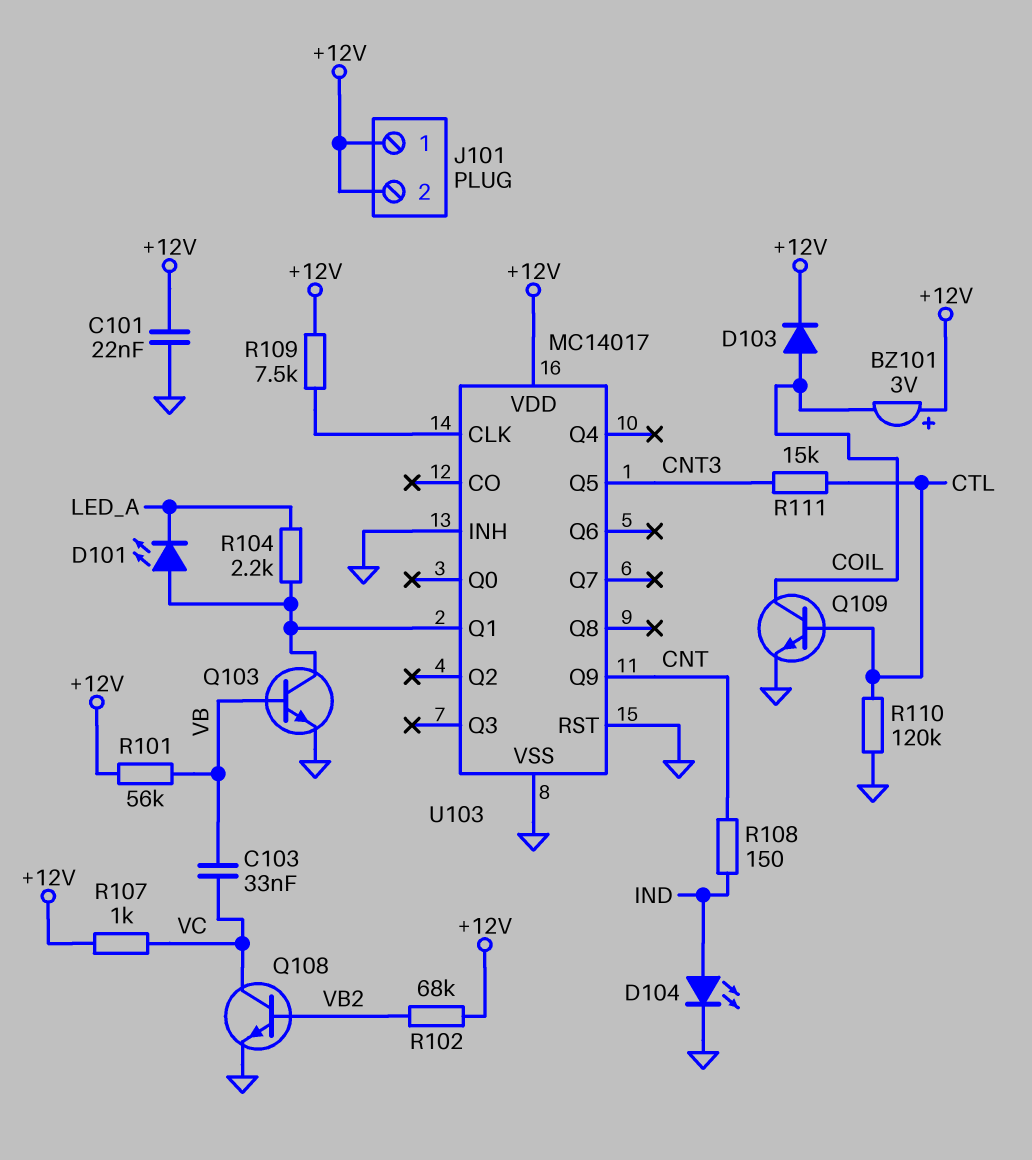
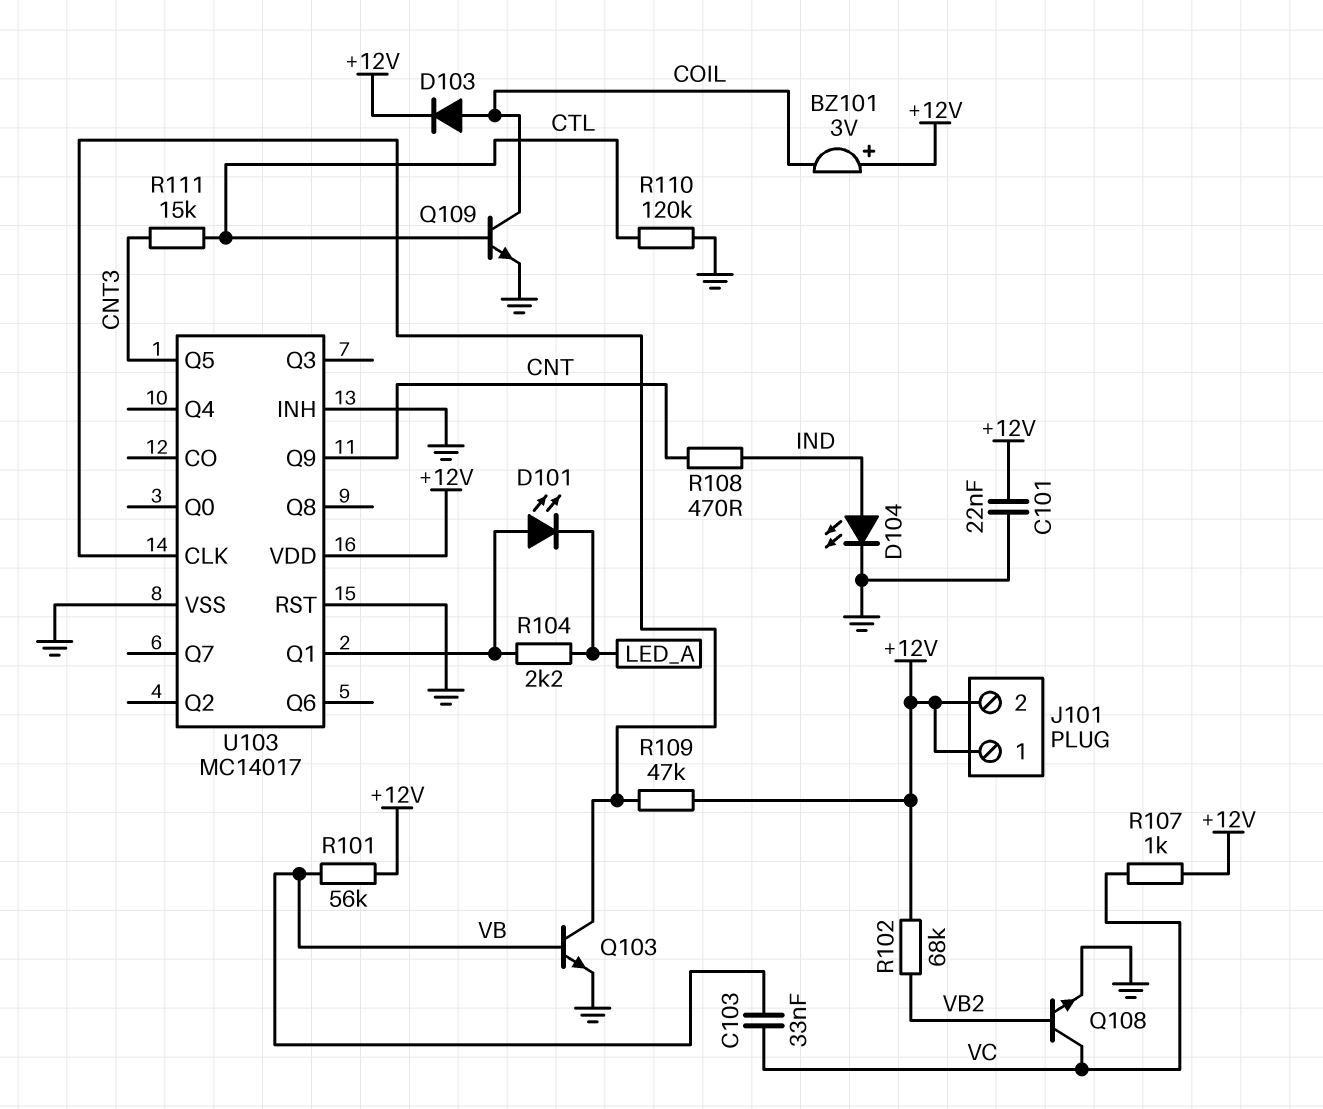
Q103: NPN (B VB, C U103/Q1, E GND) -> NPN (B VB, C U103/CLK, E GND)
R108: 150 (CNT, IND) -> 470 (CNT, IND)
R109: 7.5k (+12V, U103/CLK) -> 47k (+12V, U103/CLK)

